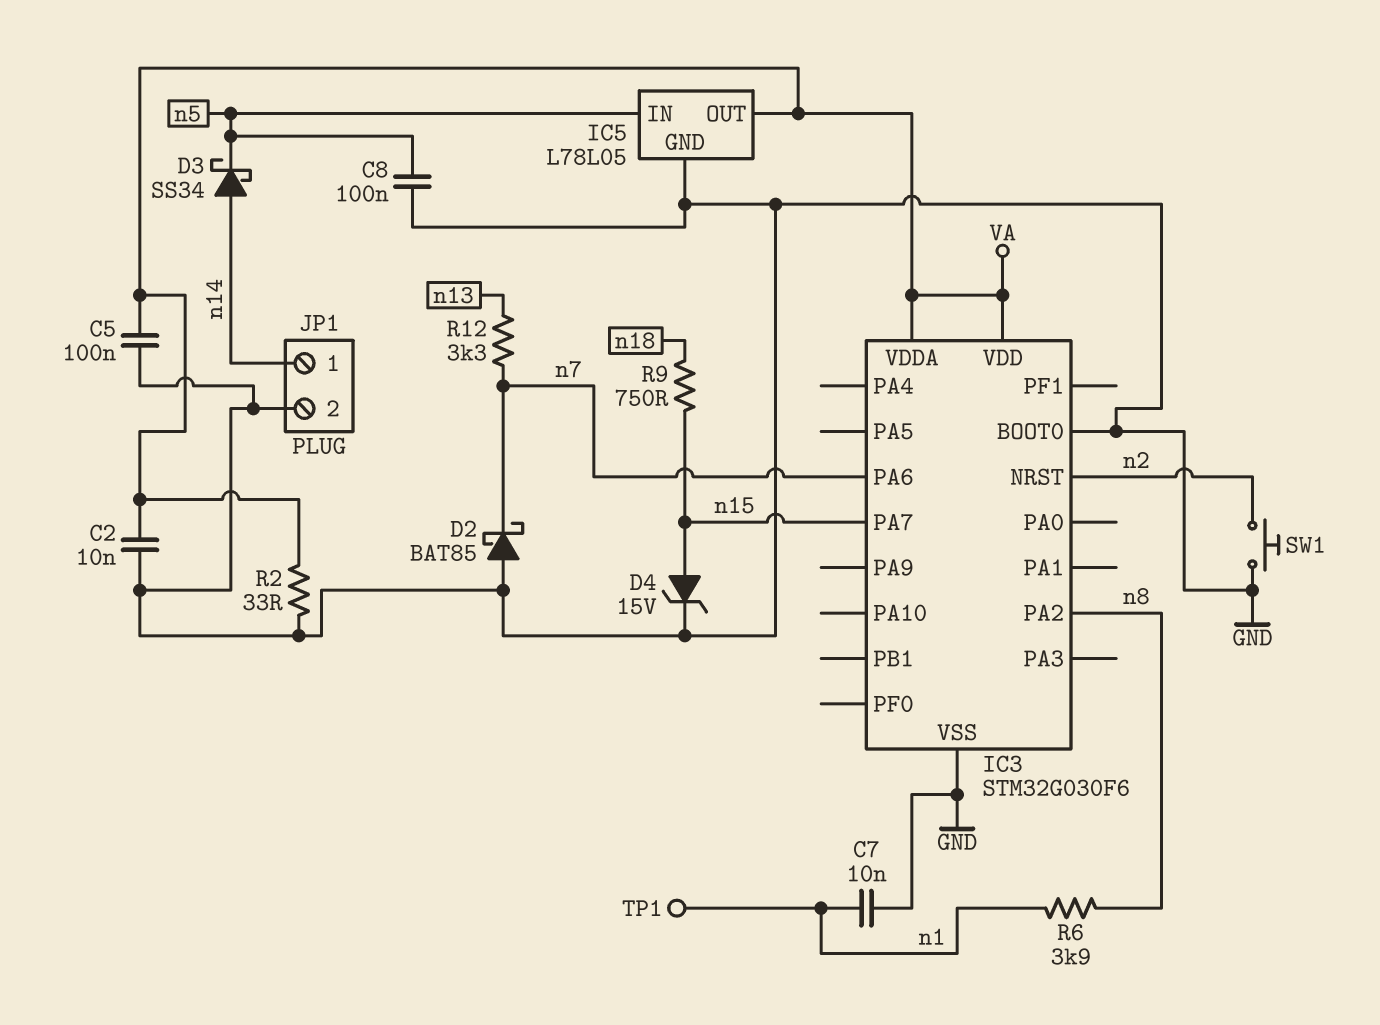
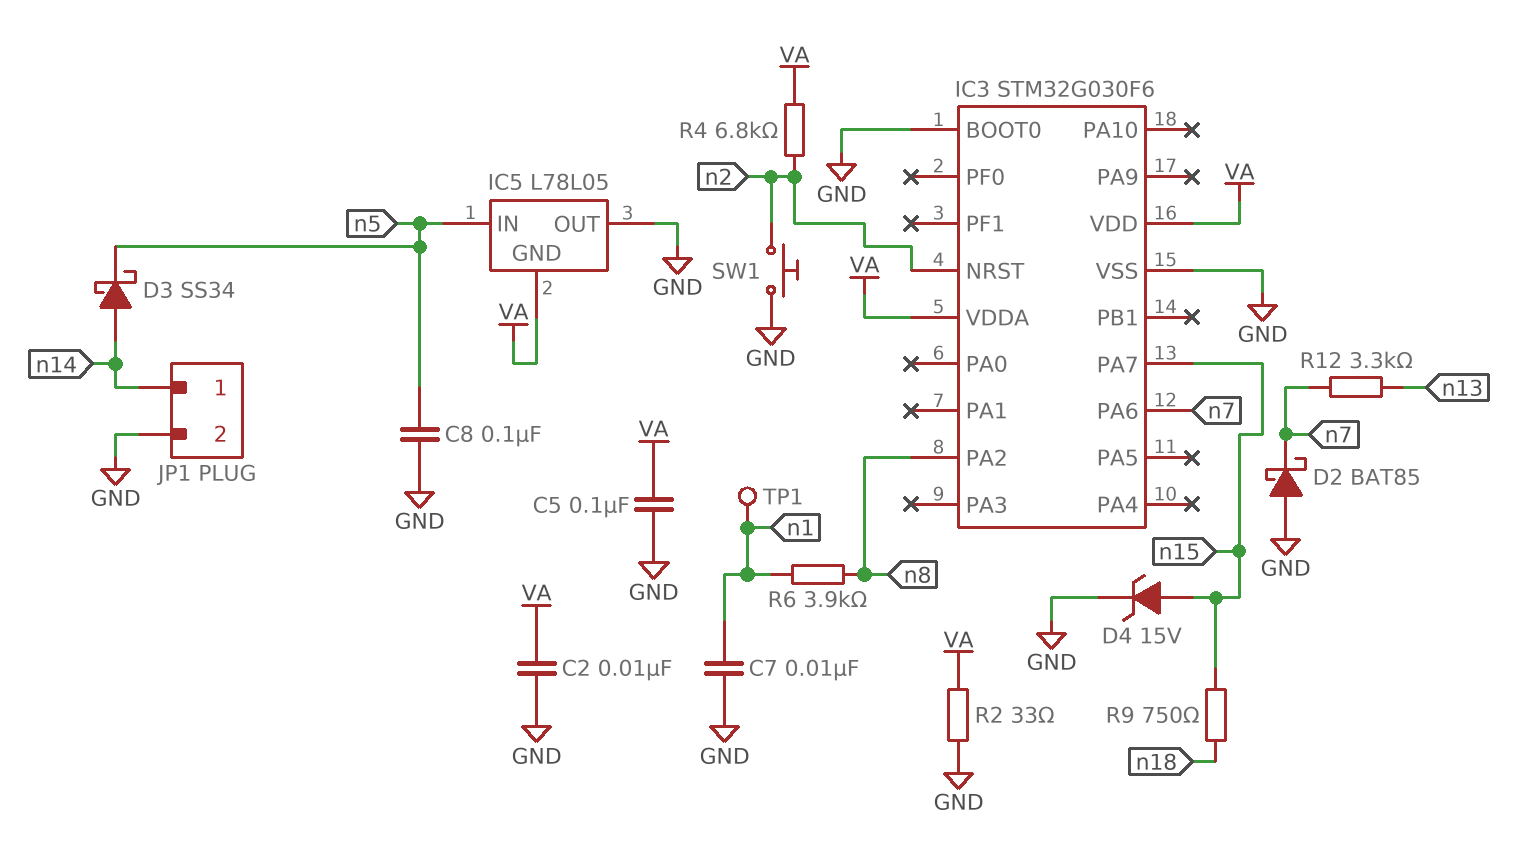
IC5 pin GND: GND -> VA
IC5 pin OUT: VA -> GND
R4: none -> 6.8k (VA, n2)

